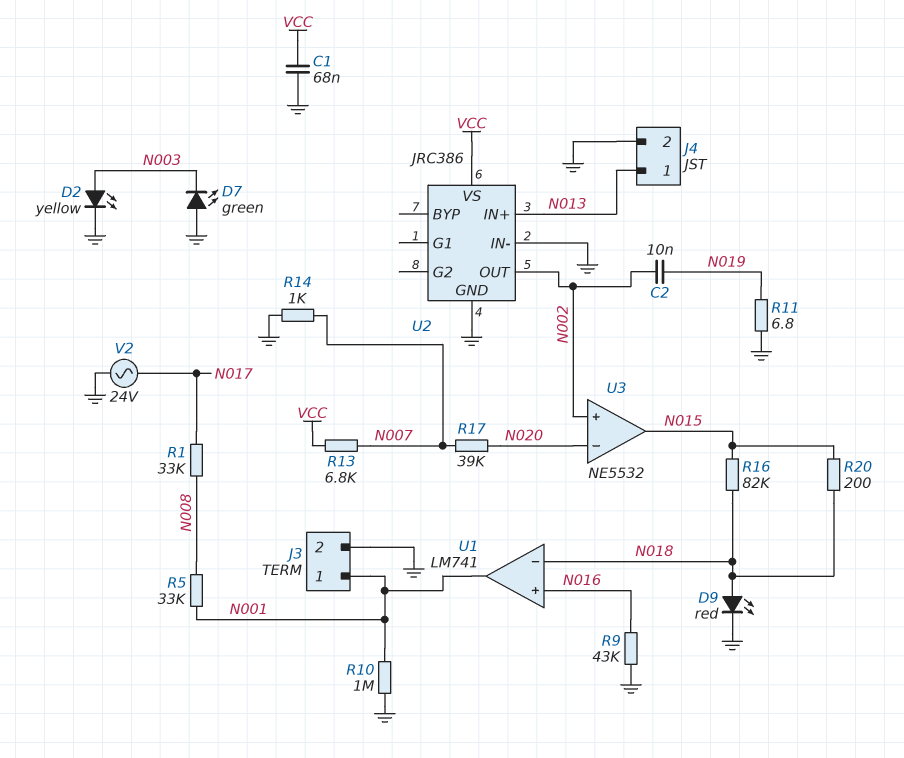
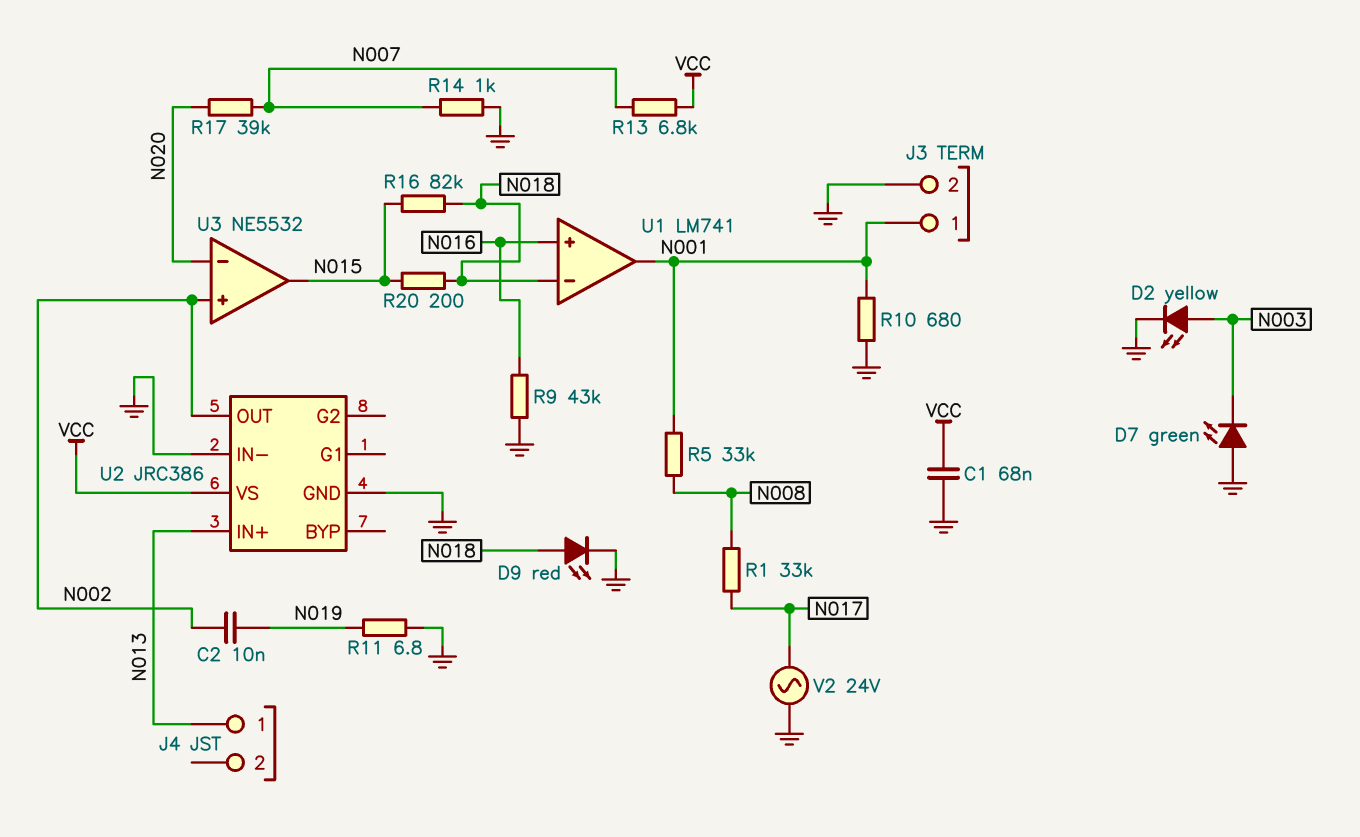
J4 pin 2: GND -> none
R10: 1M (GND, N001) -> 680 (GND, N001)

